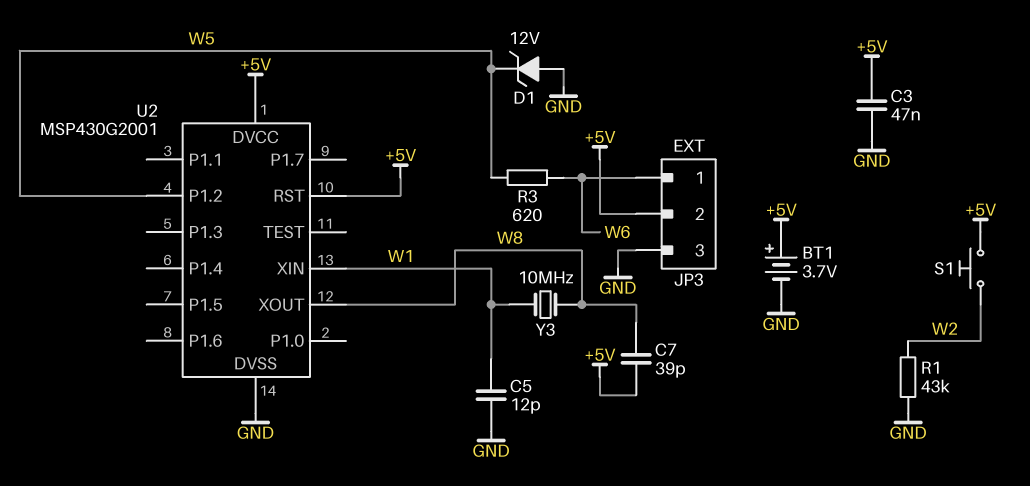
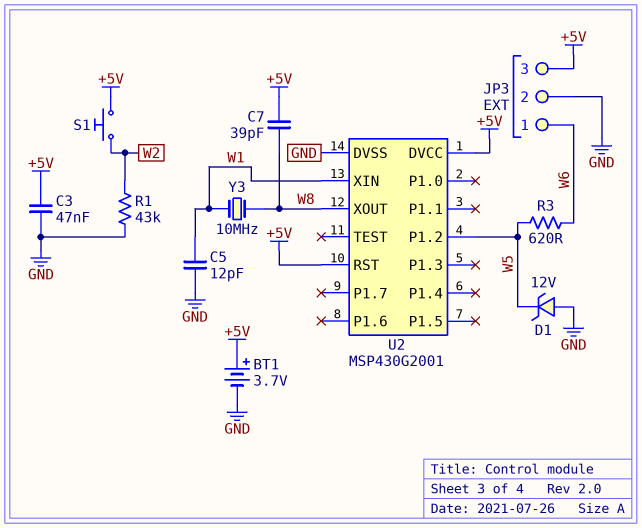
JP3 pin 2: +5V -> GND
JP3 pin 3: GND -> +5V

